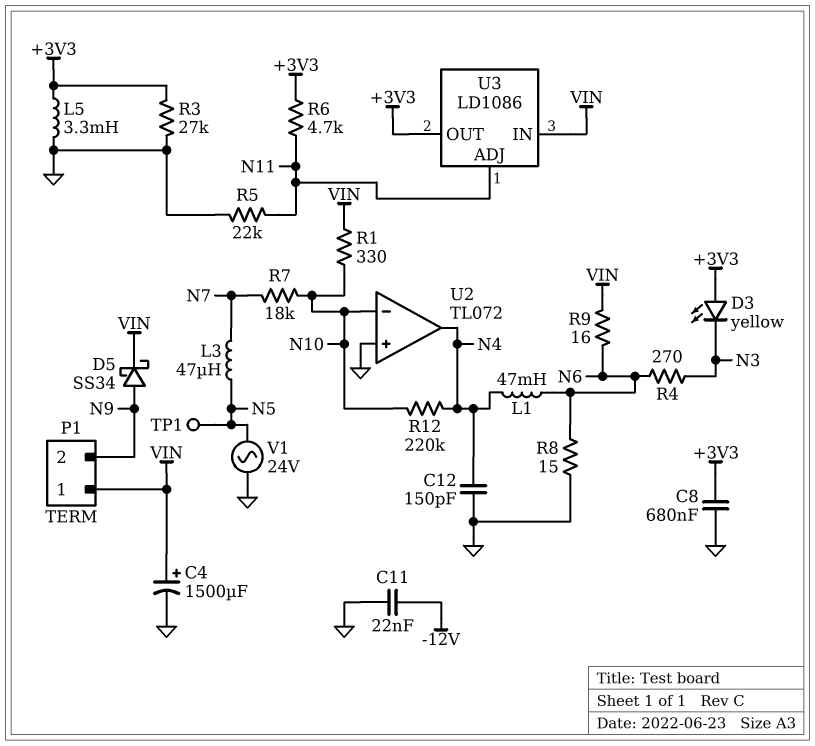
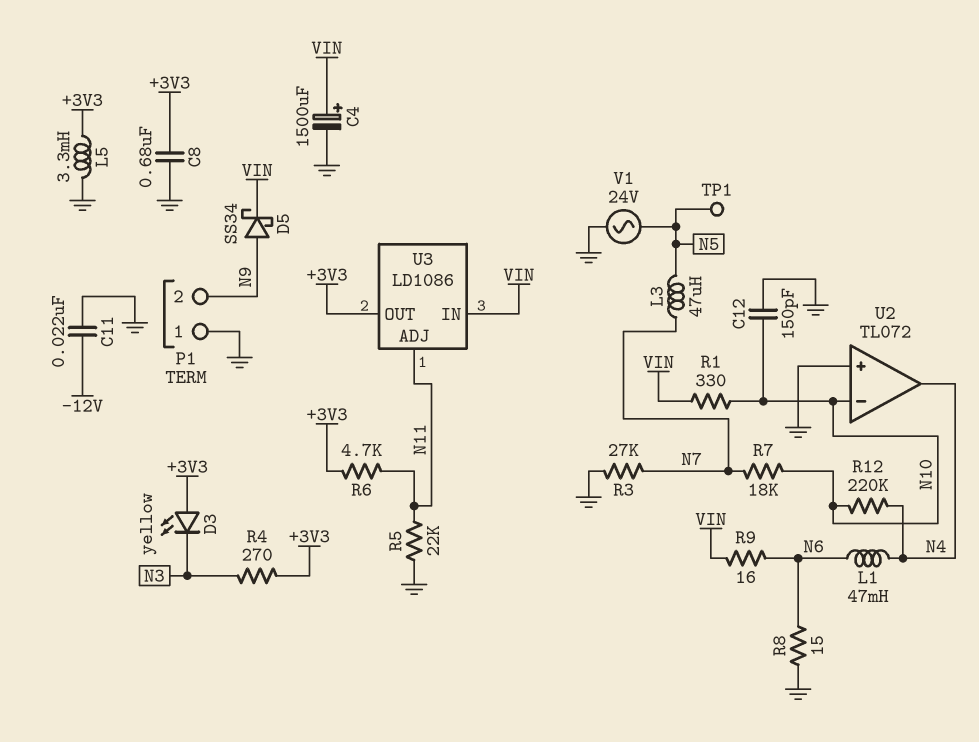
C12: 150pF (GND, N4) -> 150pF (GND, N10)
P1 pin 1: VIN -> GND
R3: 27k (+3V3, GND) -> 27k (GND, N7)
R4: 270 (N3, N6) -> 270 (+3V3, N3)

